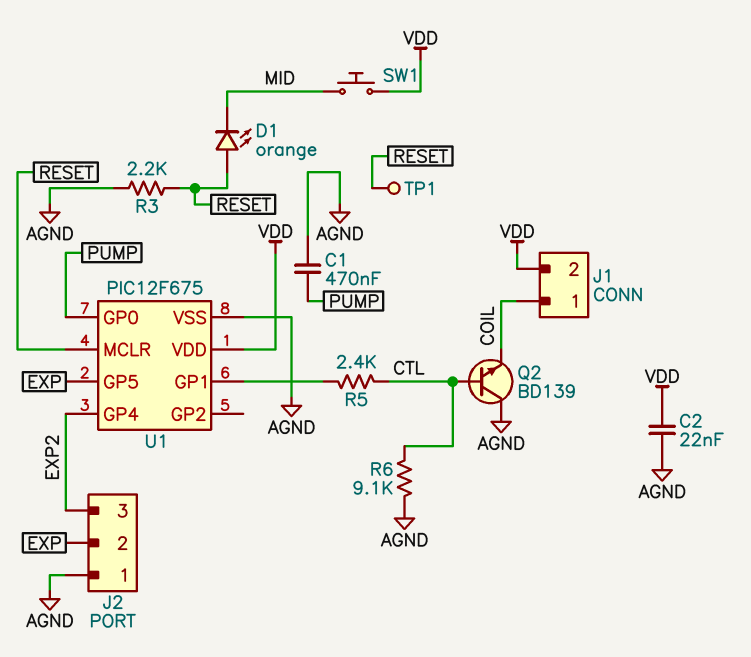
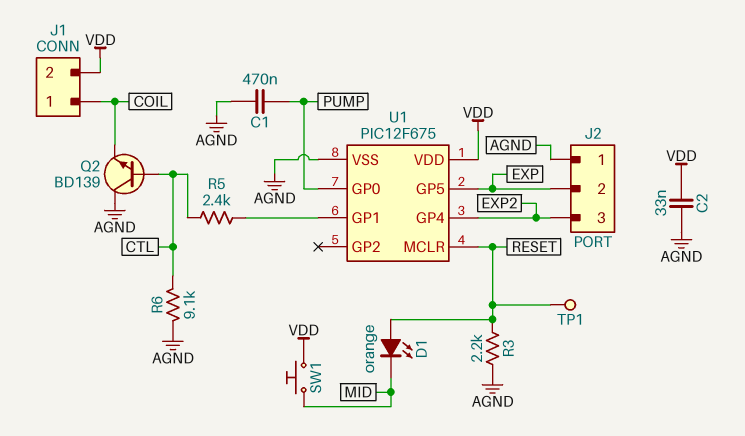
C2: 22nF (AGND, VDD) -> 33nF (AGND, VDD)

